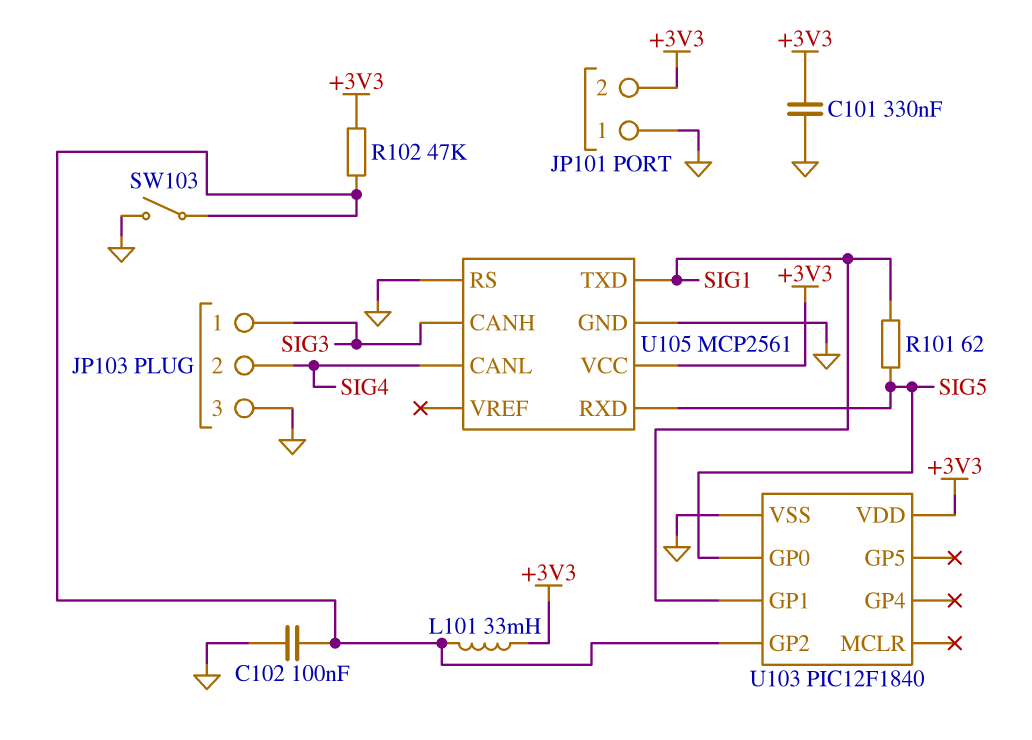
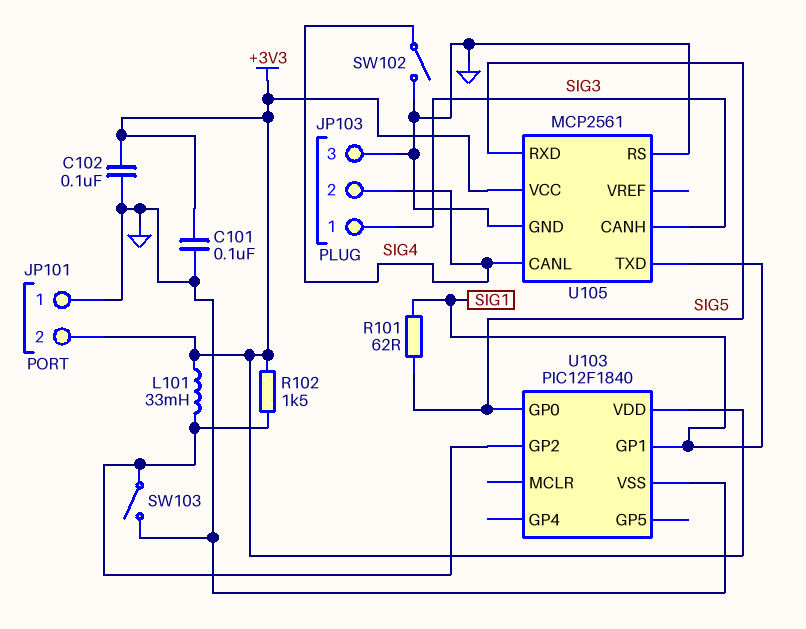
C101: 330nF (+3V3, GND) -> 100nF (+3V3, GND)
C102: 100nF (GND, U103/GP2) -> 100nF (+3V3, GND)
R102: 47k (+3V3, U103/GP2) -> 1.5k (+3V3, U103/GP2)
SW102: none -> switch (GND, SIG4)

